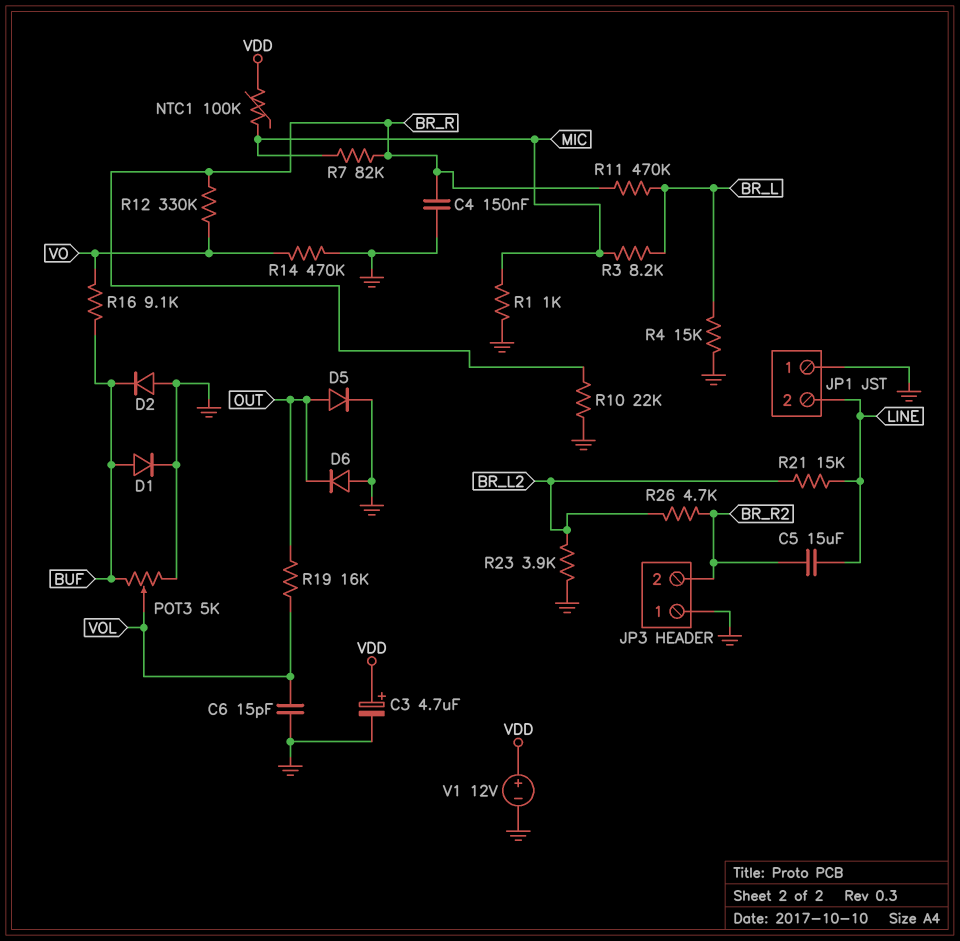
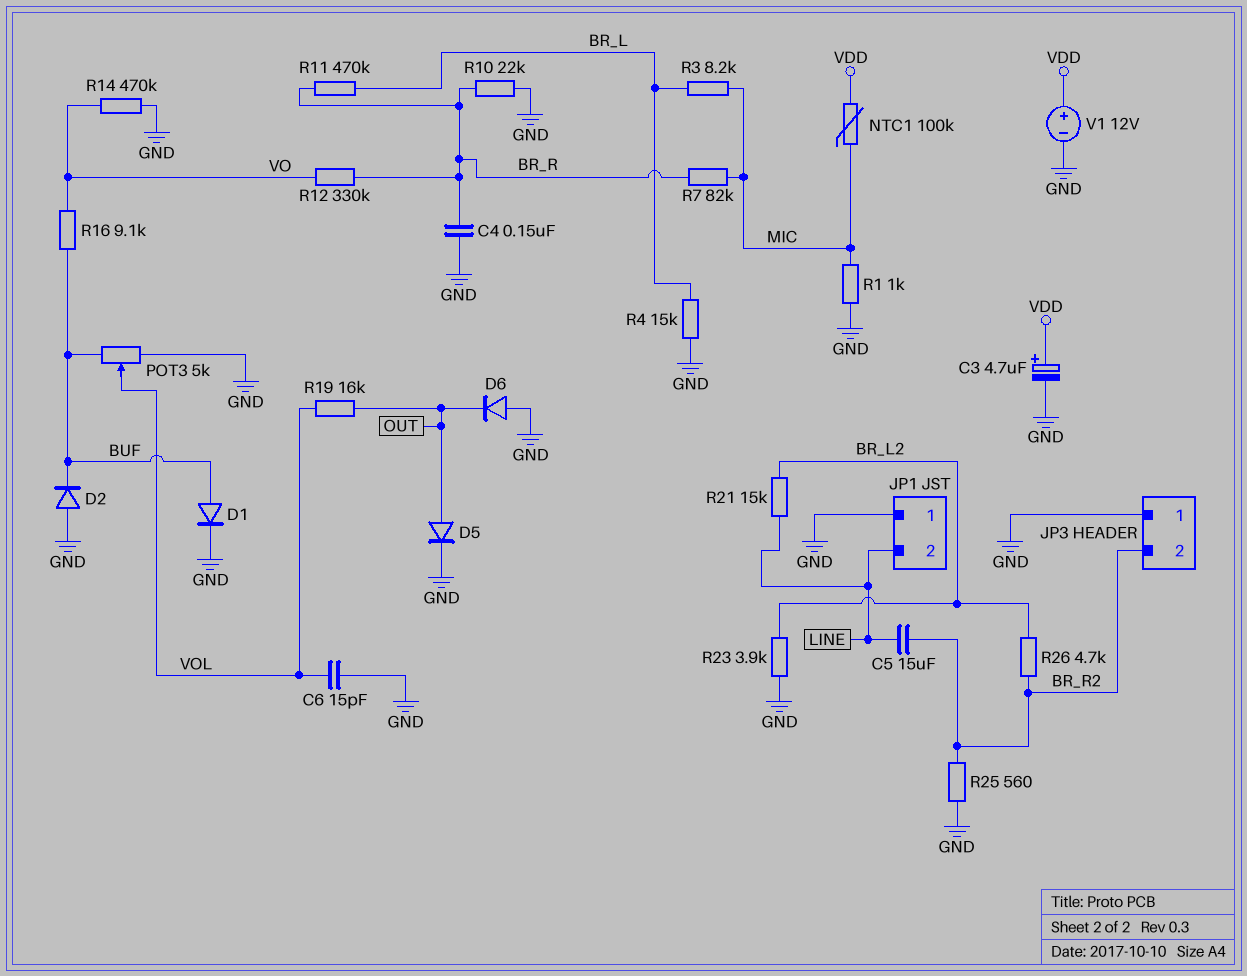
R25: none -> 560 (BR_R2, GND)

